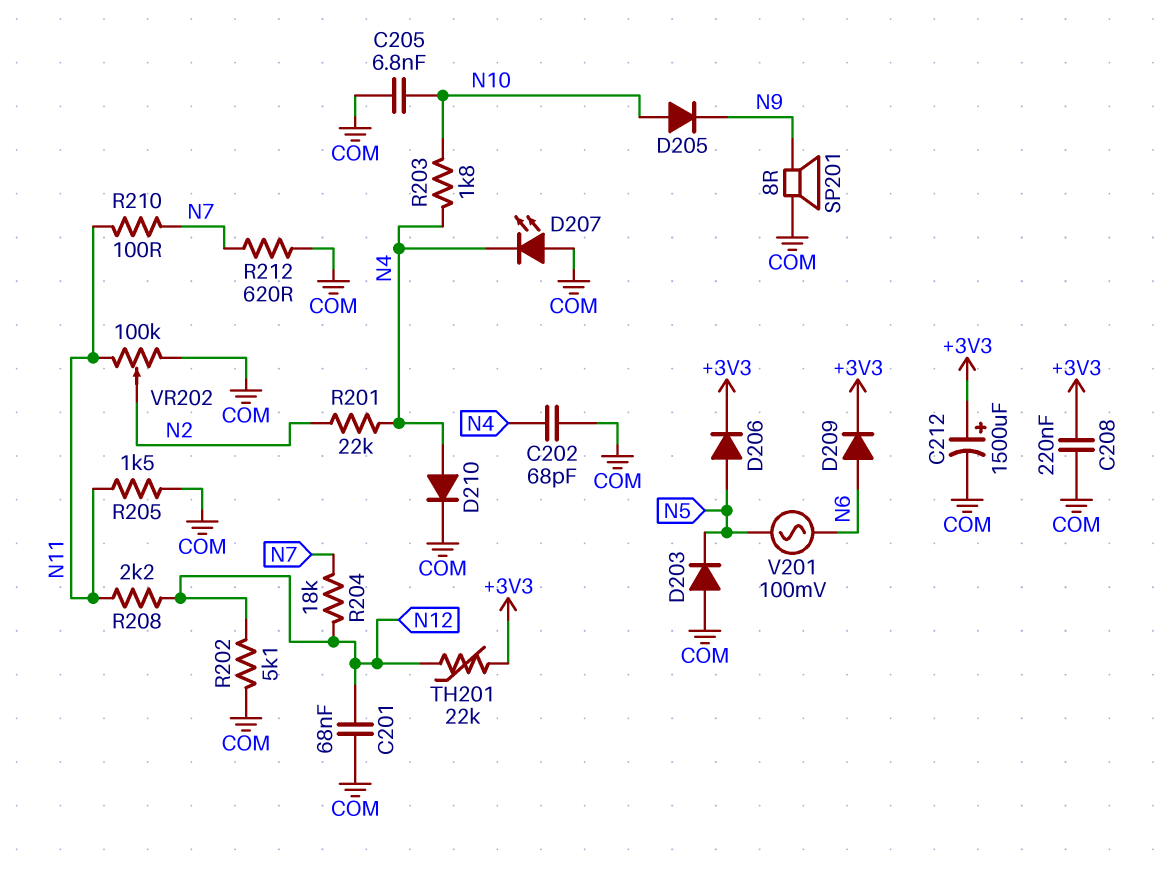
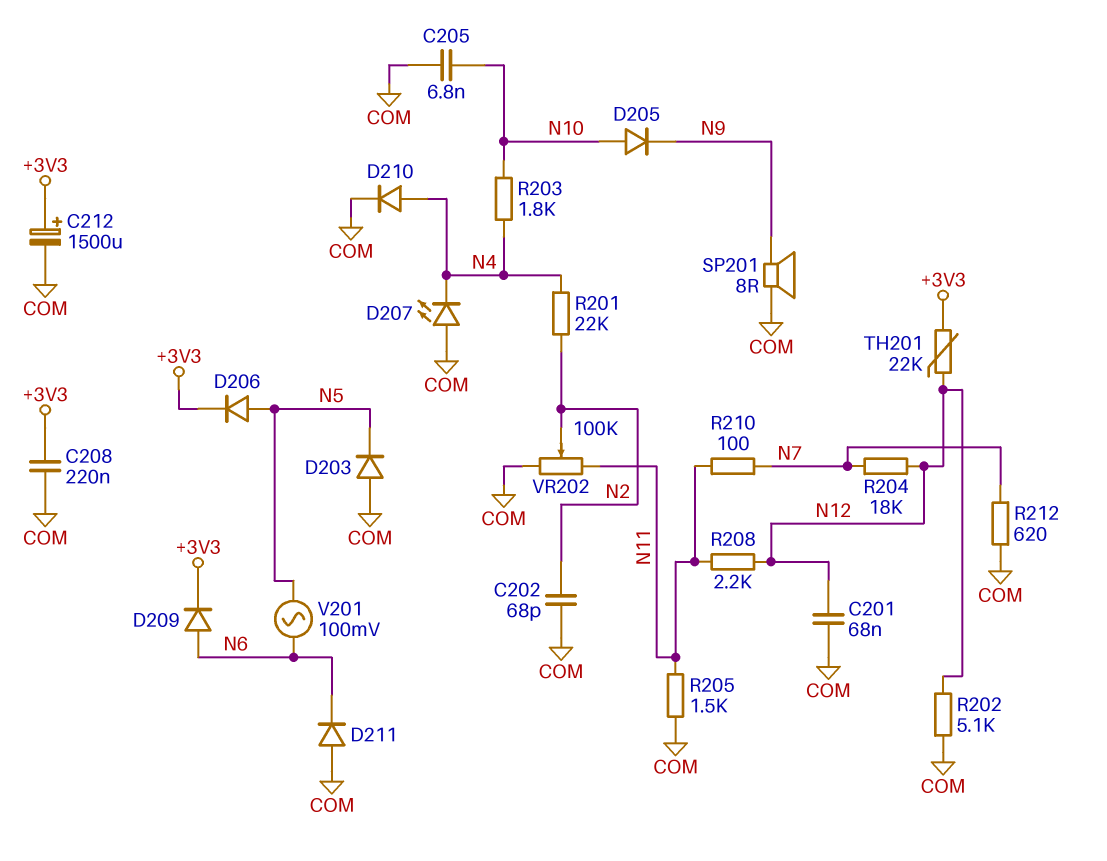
C202: 68pF (COM, N4) -> 68pF (COM, N2)
D211: none -> diode (A COM, K N6)

